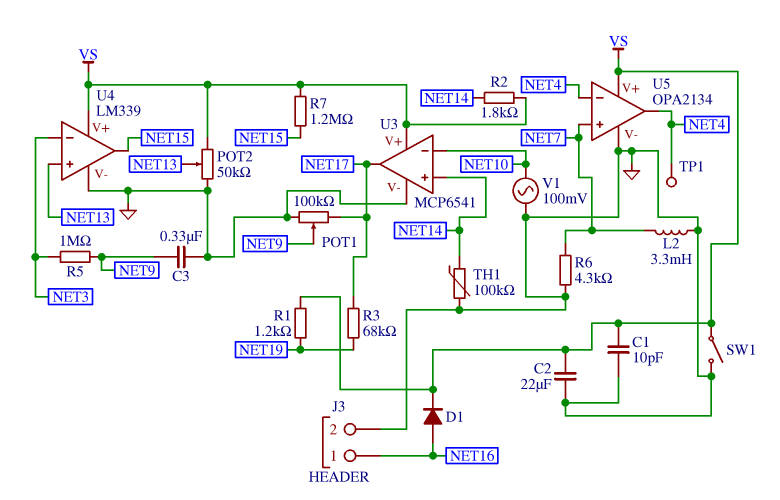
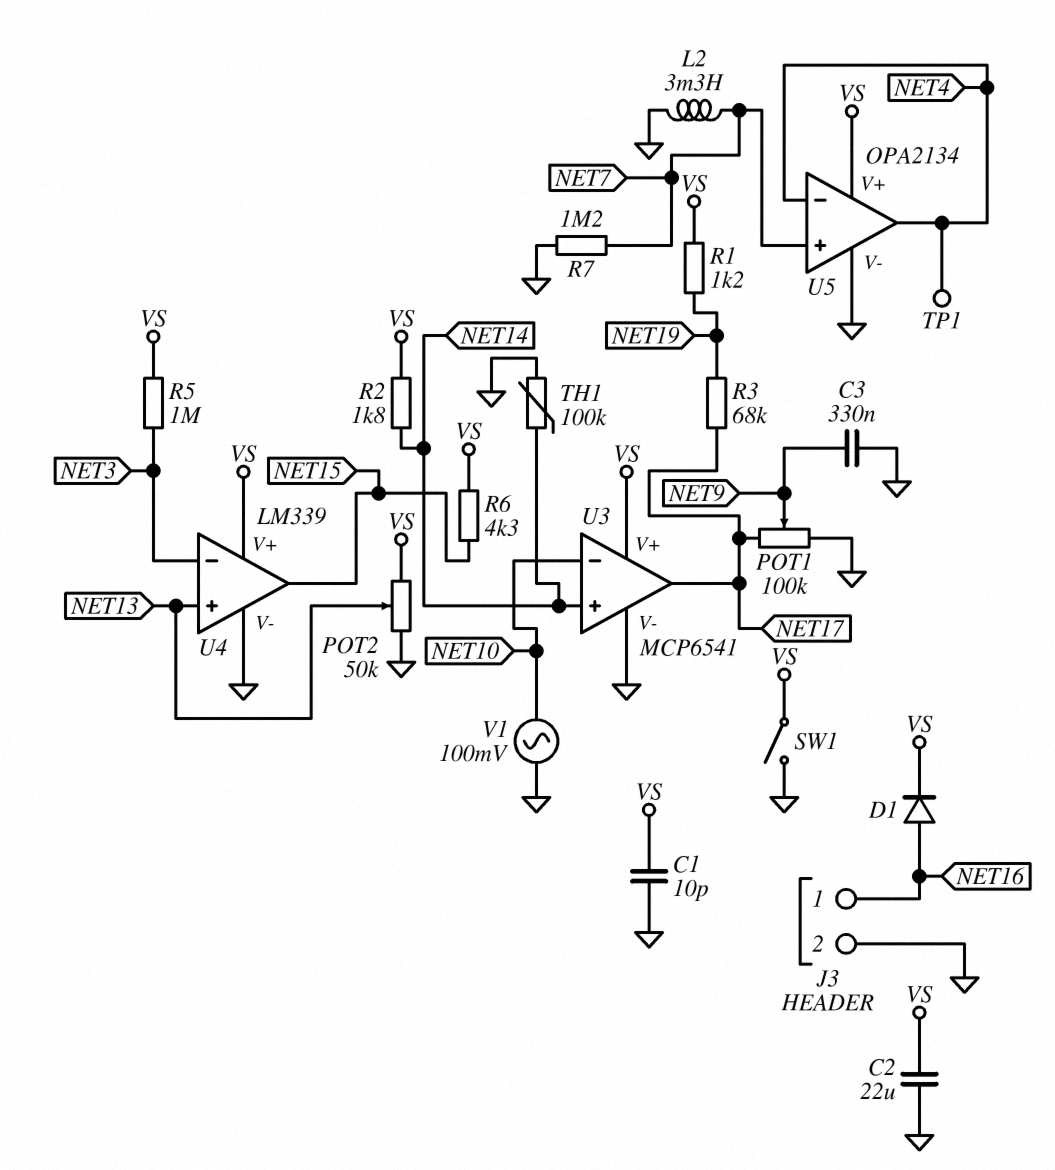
R5: 1M (NET3, NET9) -> 1M (NET3, VS)
R6: 4.3k (GND, NET7) -> 4.3k (NET15, VS)
R7: 1.2M (NET15, VS) -> 1.2M (GND, NET7)

